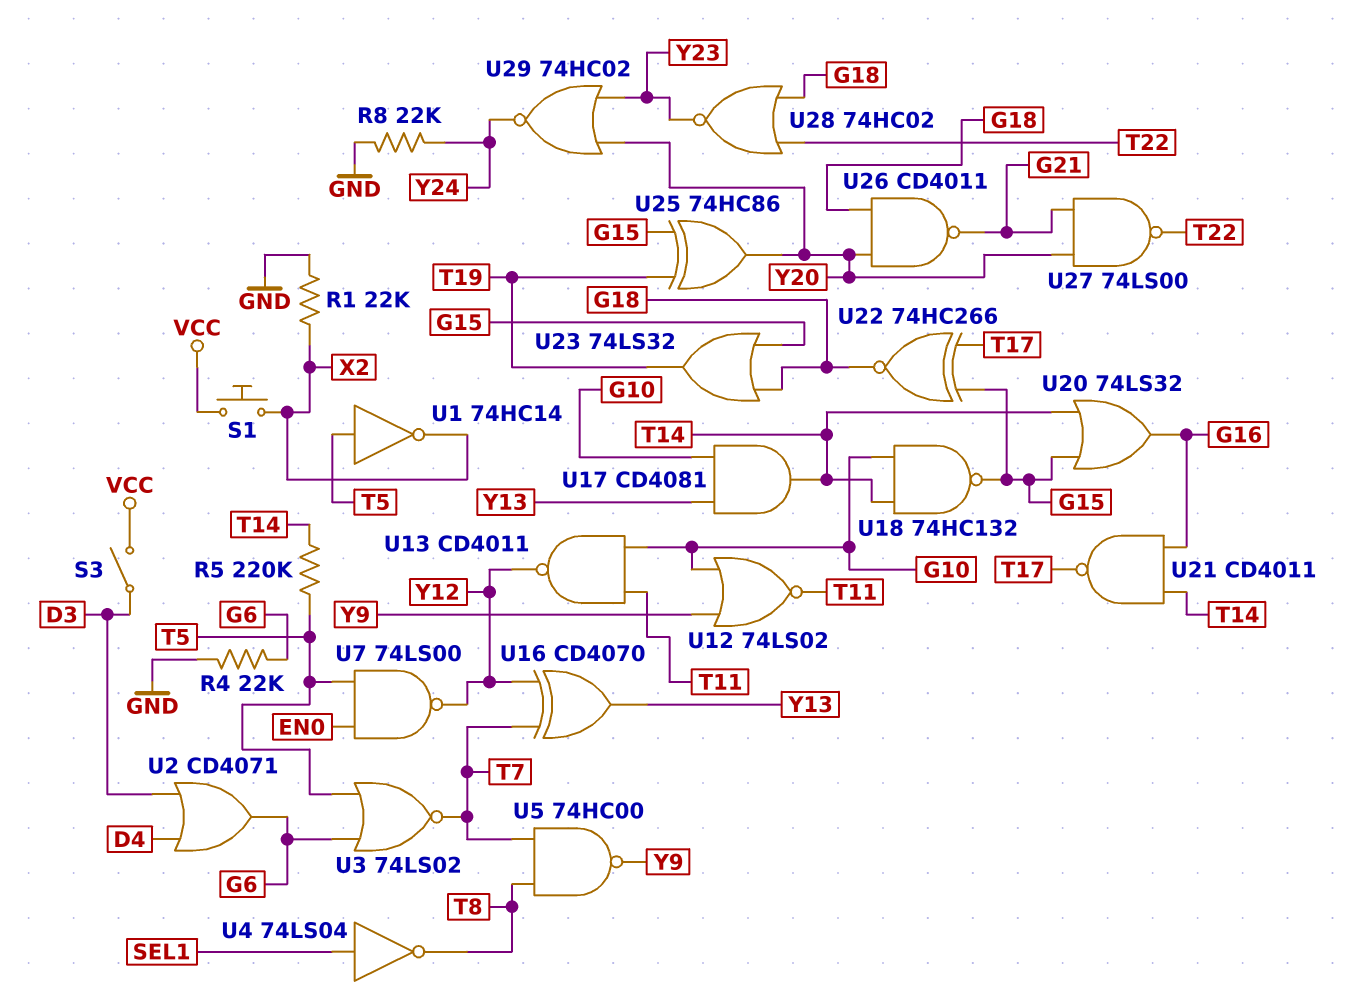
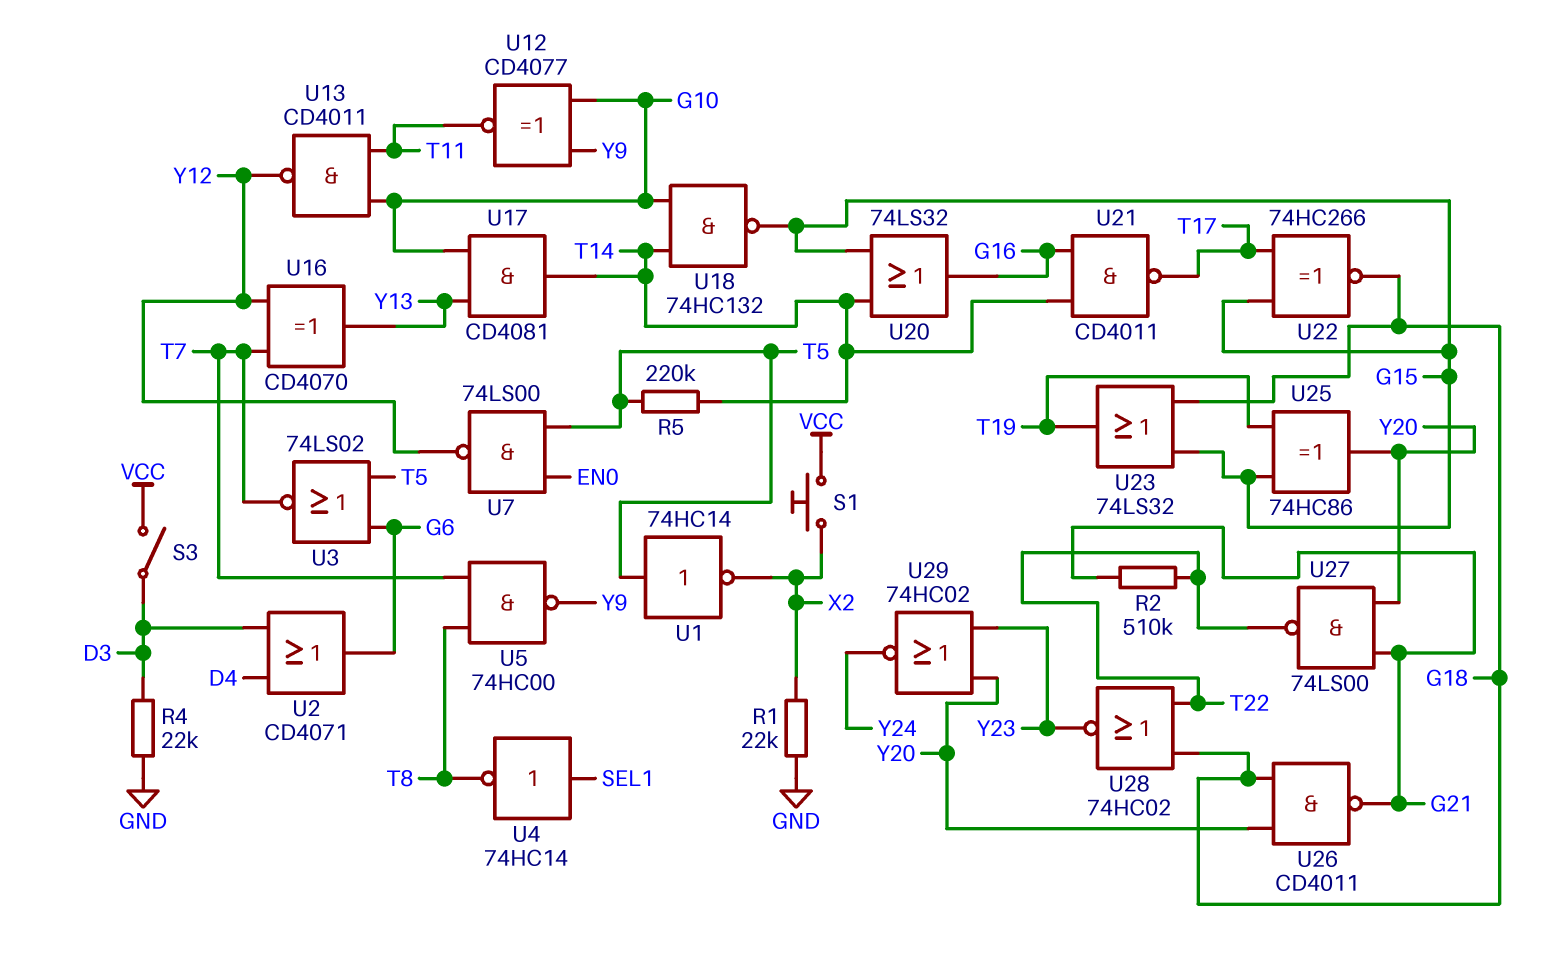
R2: none -> 510k (G21, T22)
R4: 22k (G6, GND) -> 22k (D3, GND)
R8: 22k (GND, Y24) -> none
U4: NOT 74LS04 (in SEL1, out T8) -> NOT 74HC14 (in SEL1, out T8)
U12: NOR 74LS02 (in G10, in Y9, out T11) -> XNOR CD4077 (in G10, in Y9, out T11)

